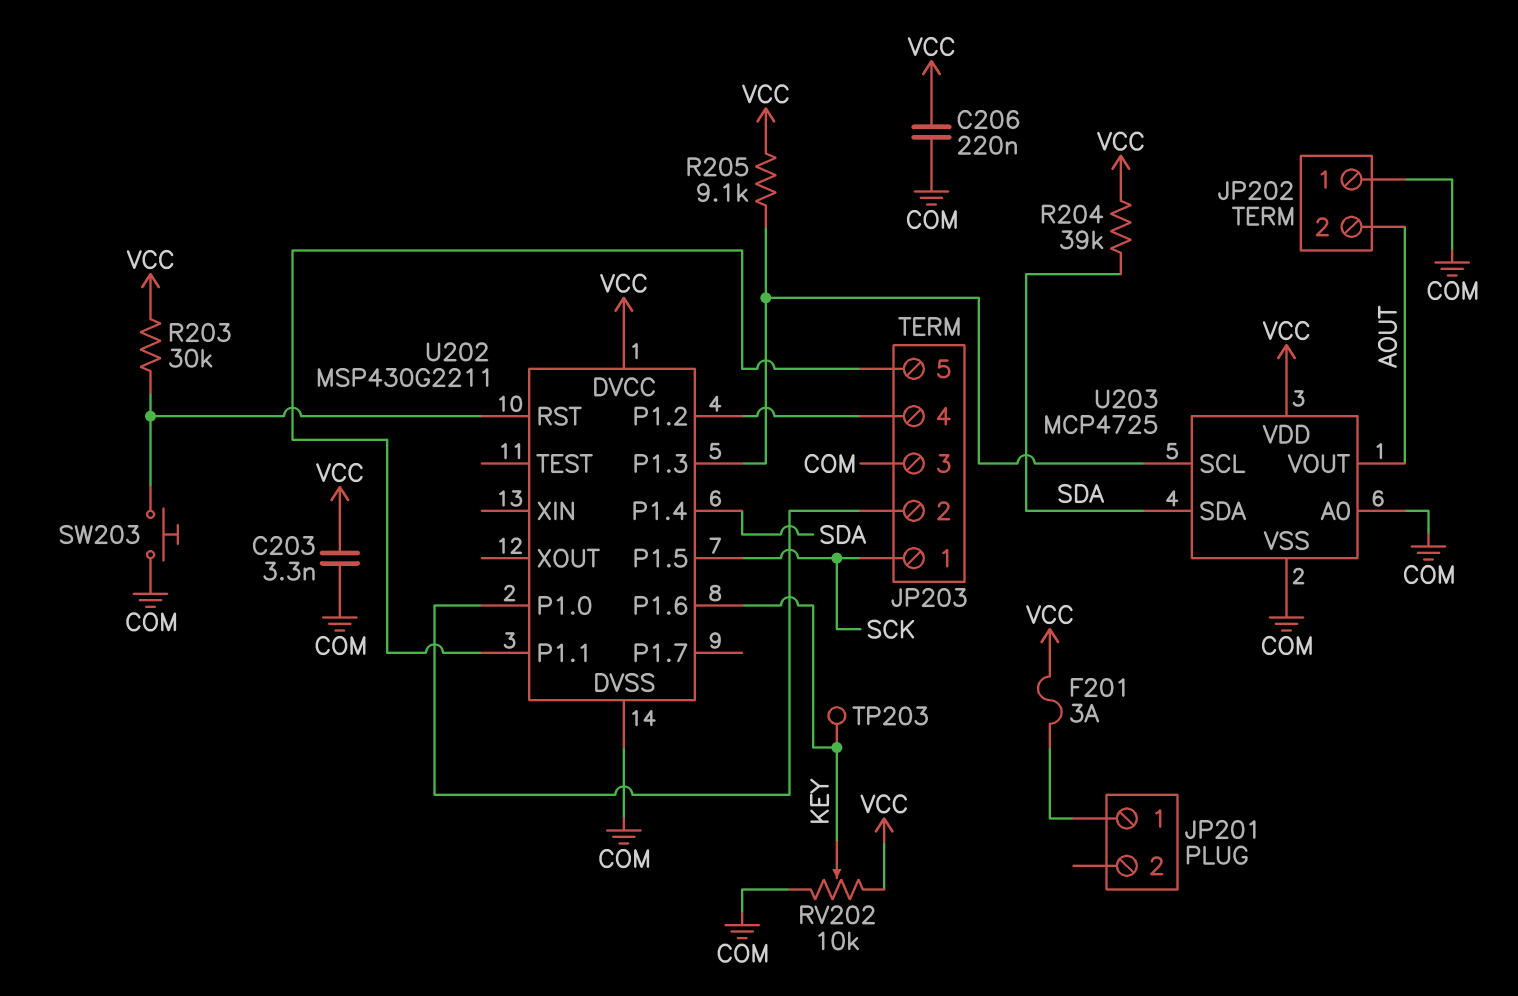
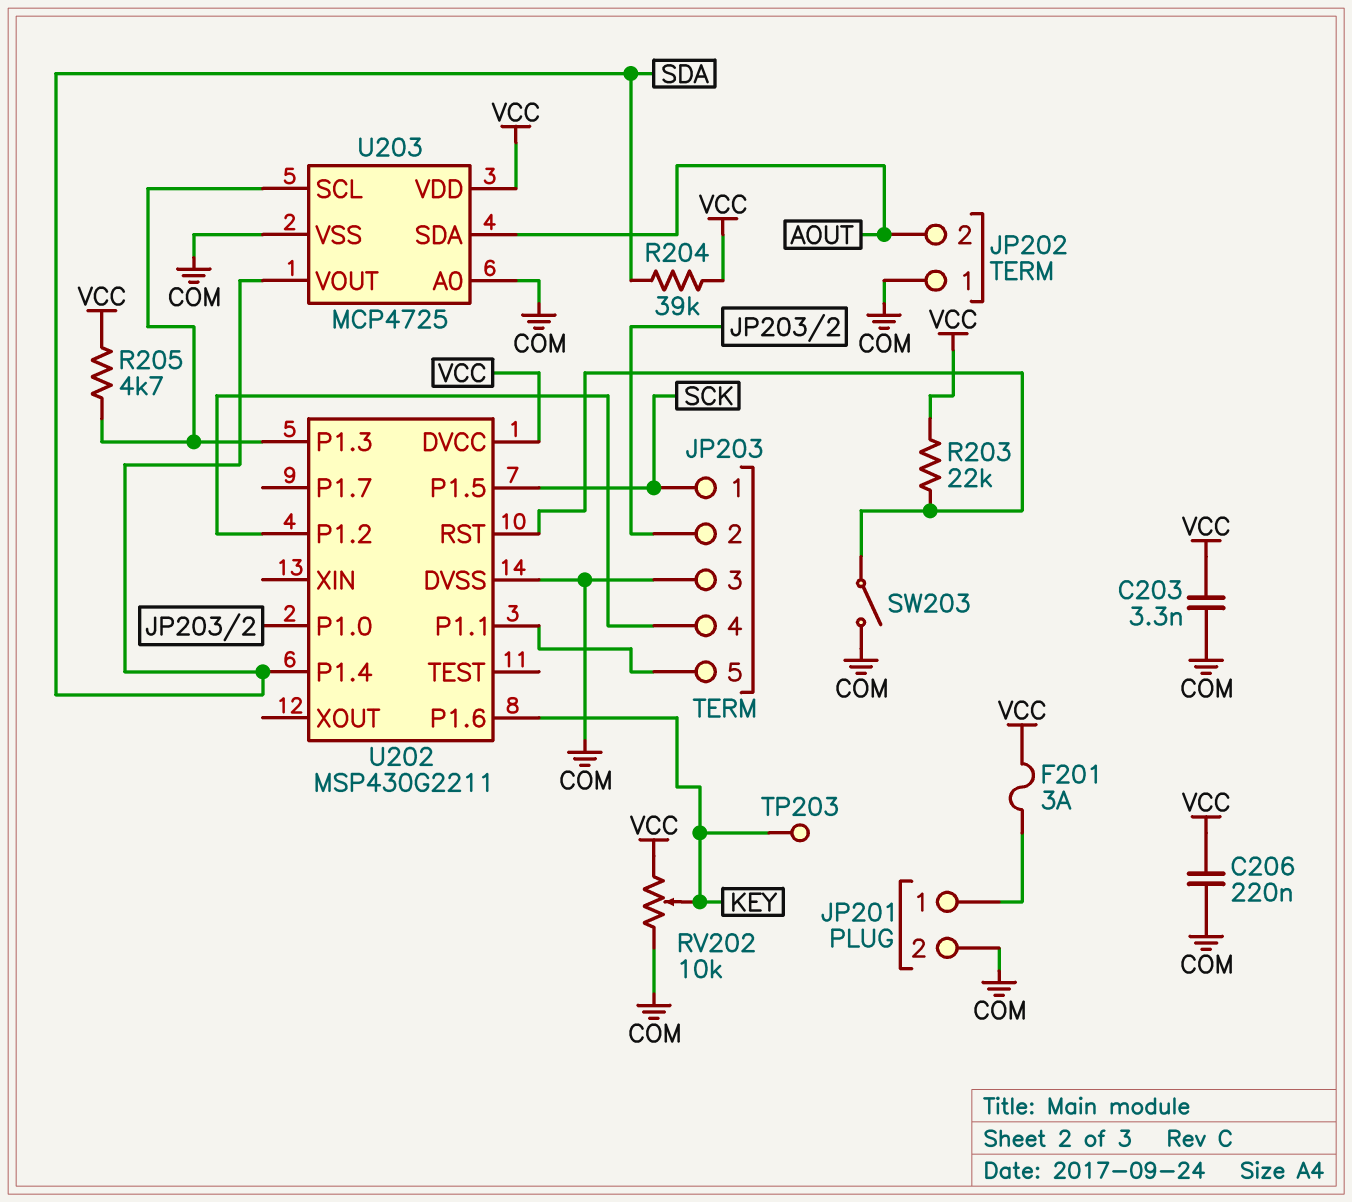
JP201 pin 2: none -> COM
R203: 30k (U202/RST, VCC) -> 22k (U202/RST, VCC)
R205: 9.1k (U202/P1.3, VCC) -> 4.7k (U202/P1.3, VCC)
SW203: button (COM, U202/RST) -> switch (COM, U202/RST)
U203 pin SDA: SDA -> AOUT
U203 pin VOUT: AOUT -> SDA

